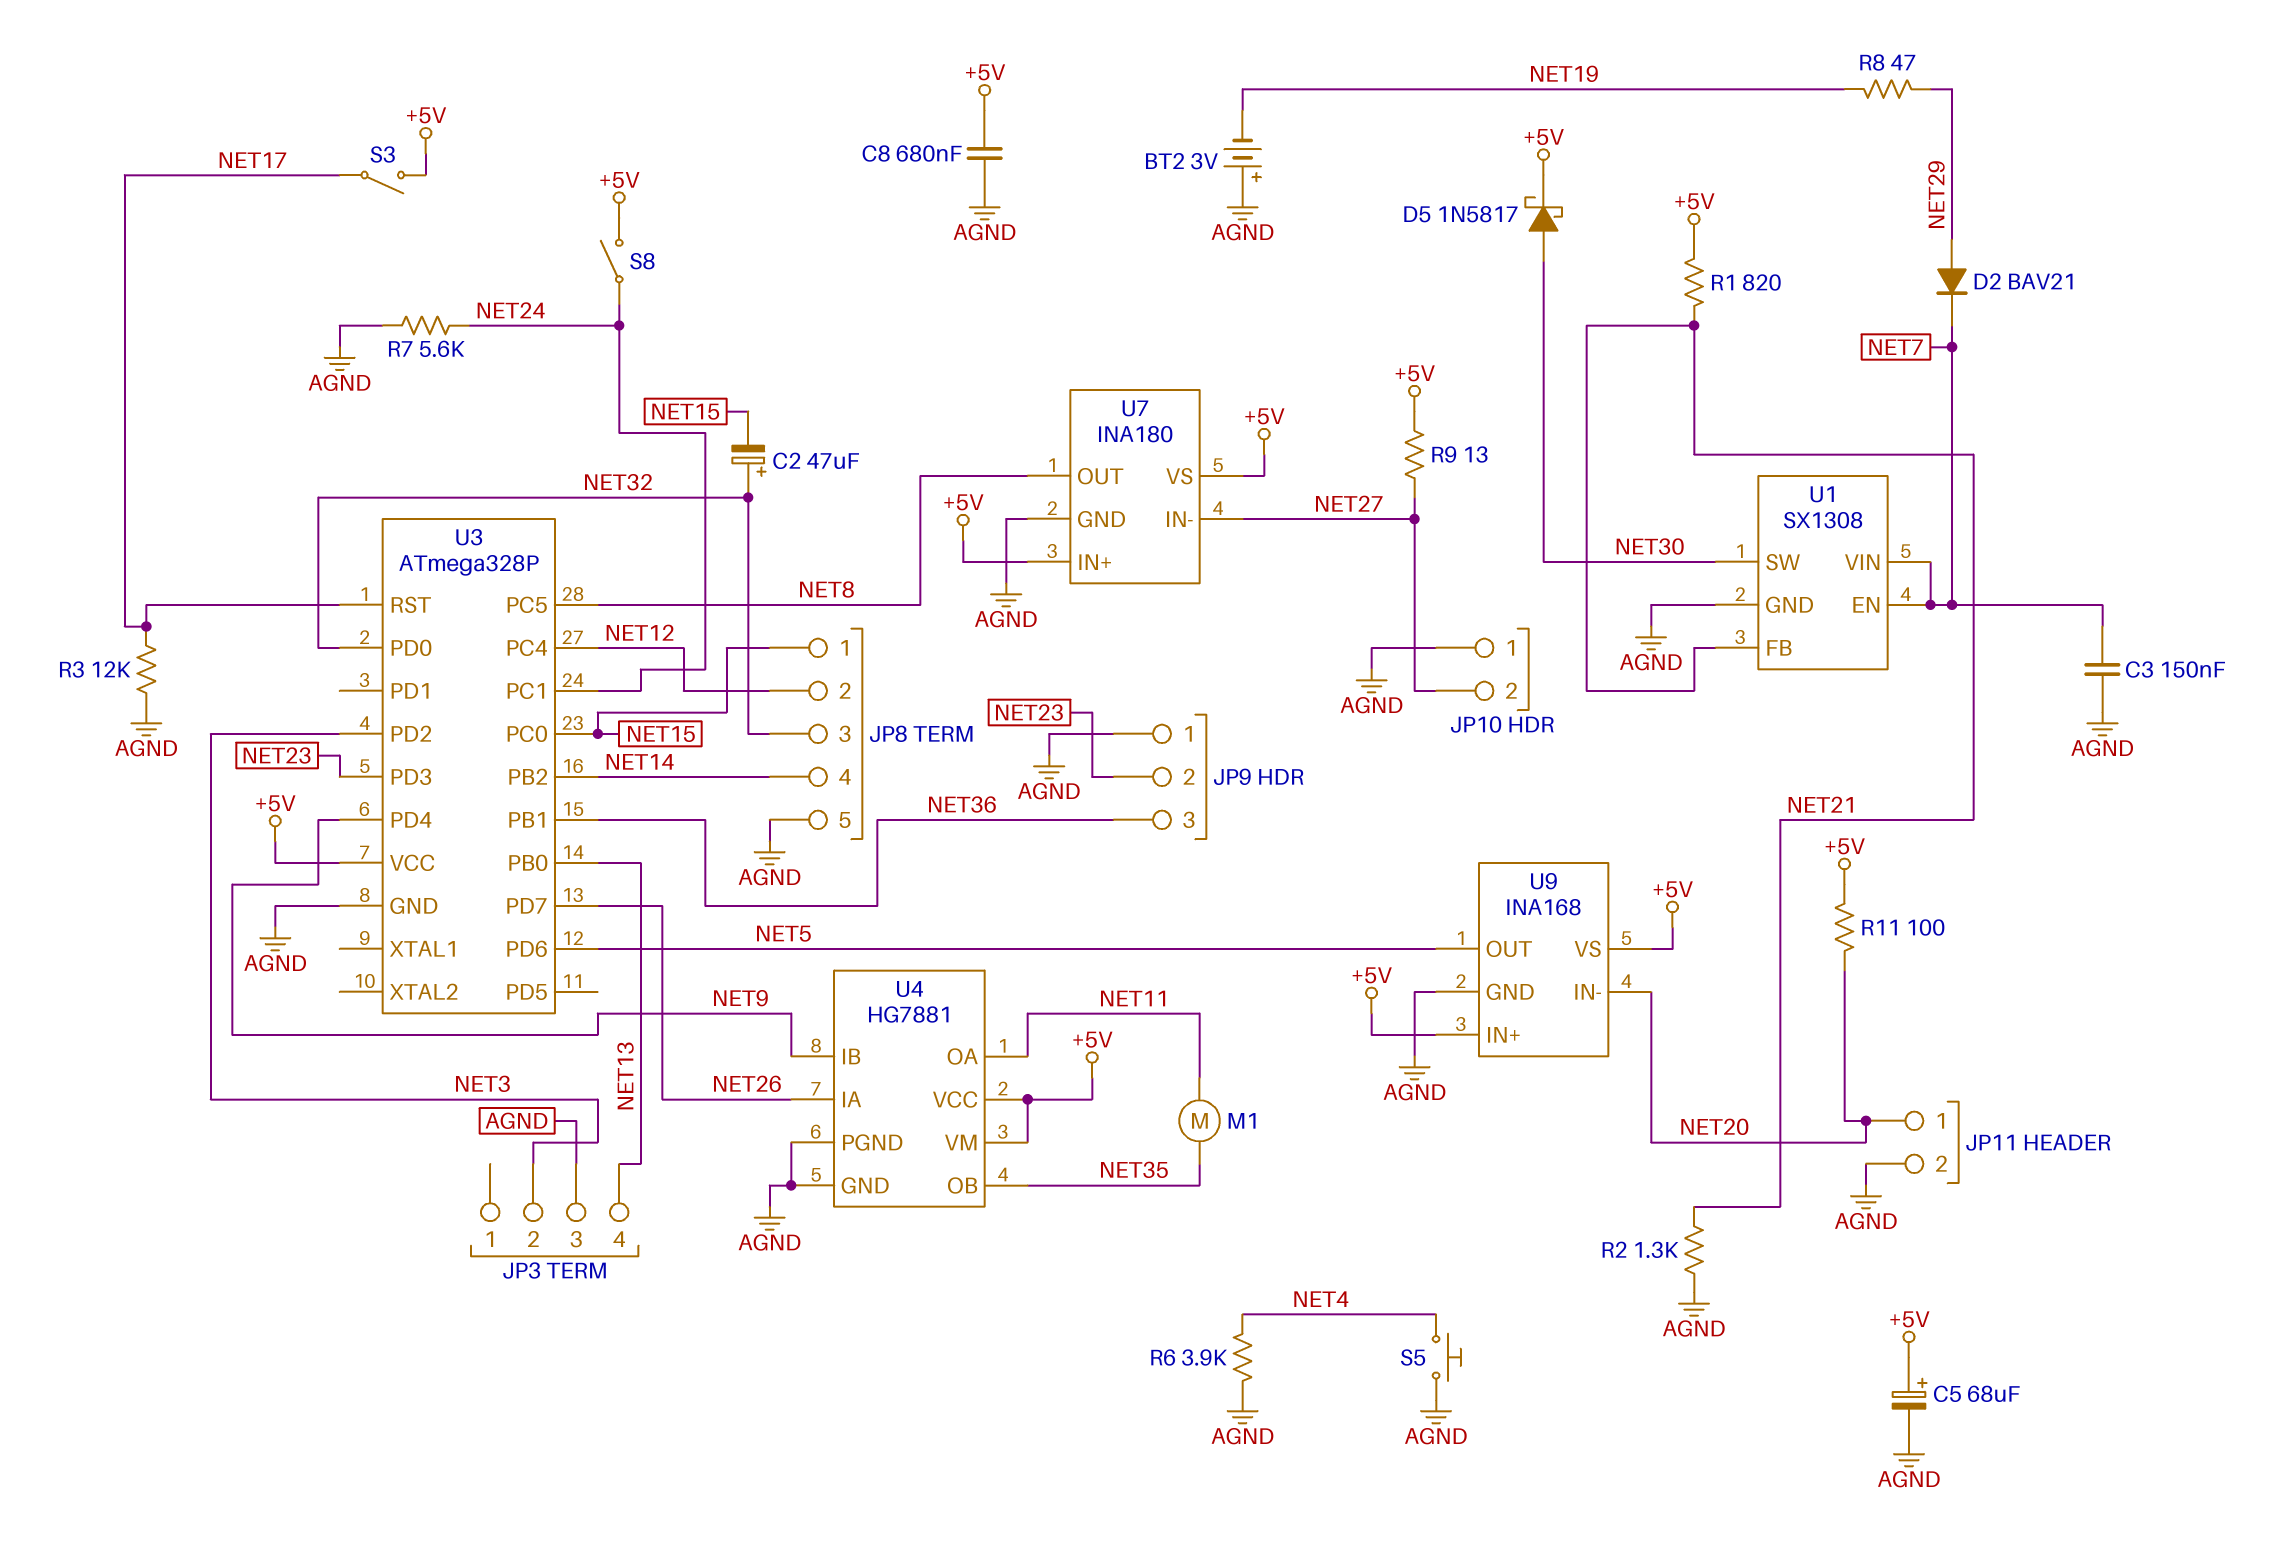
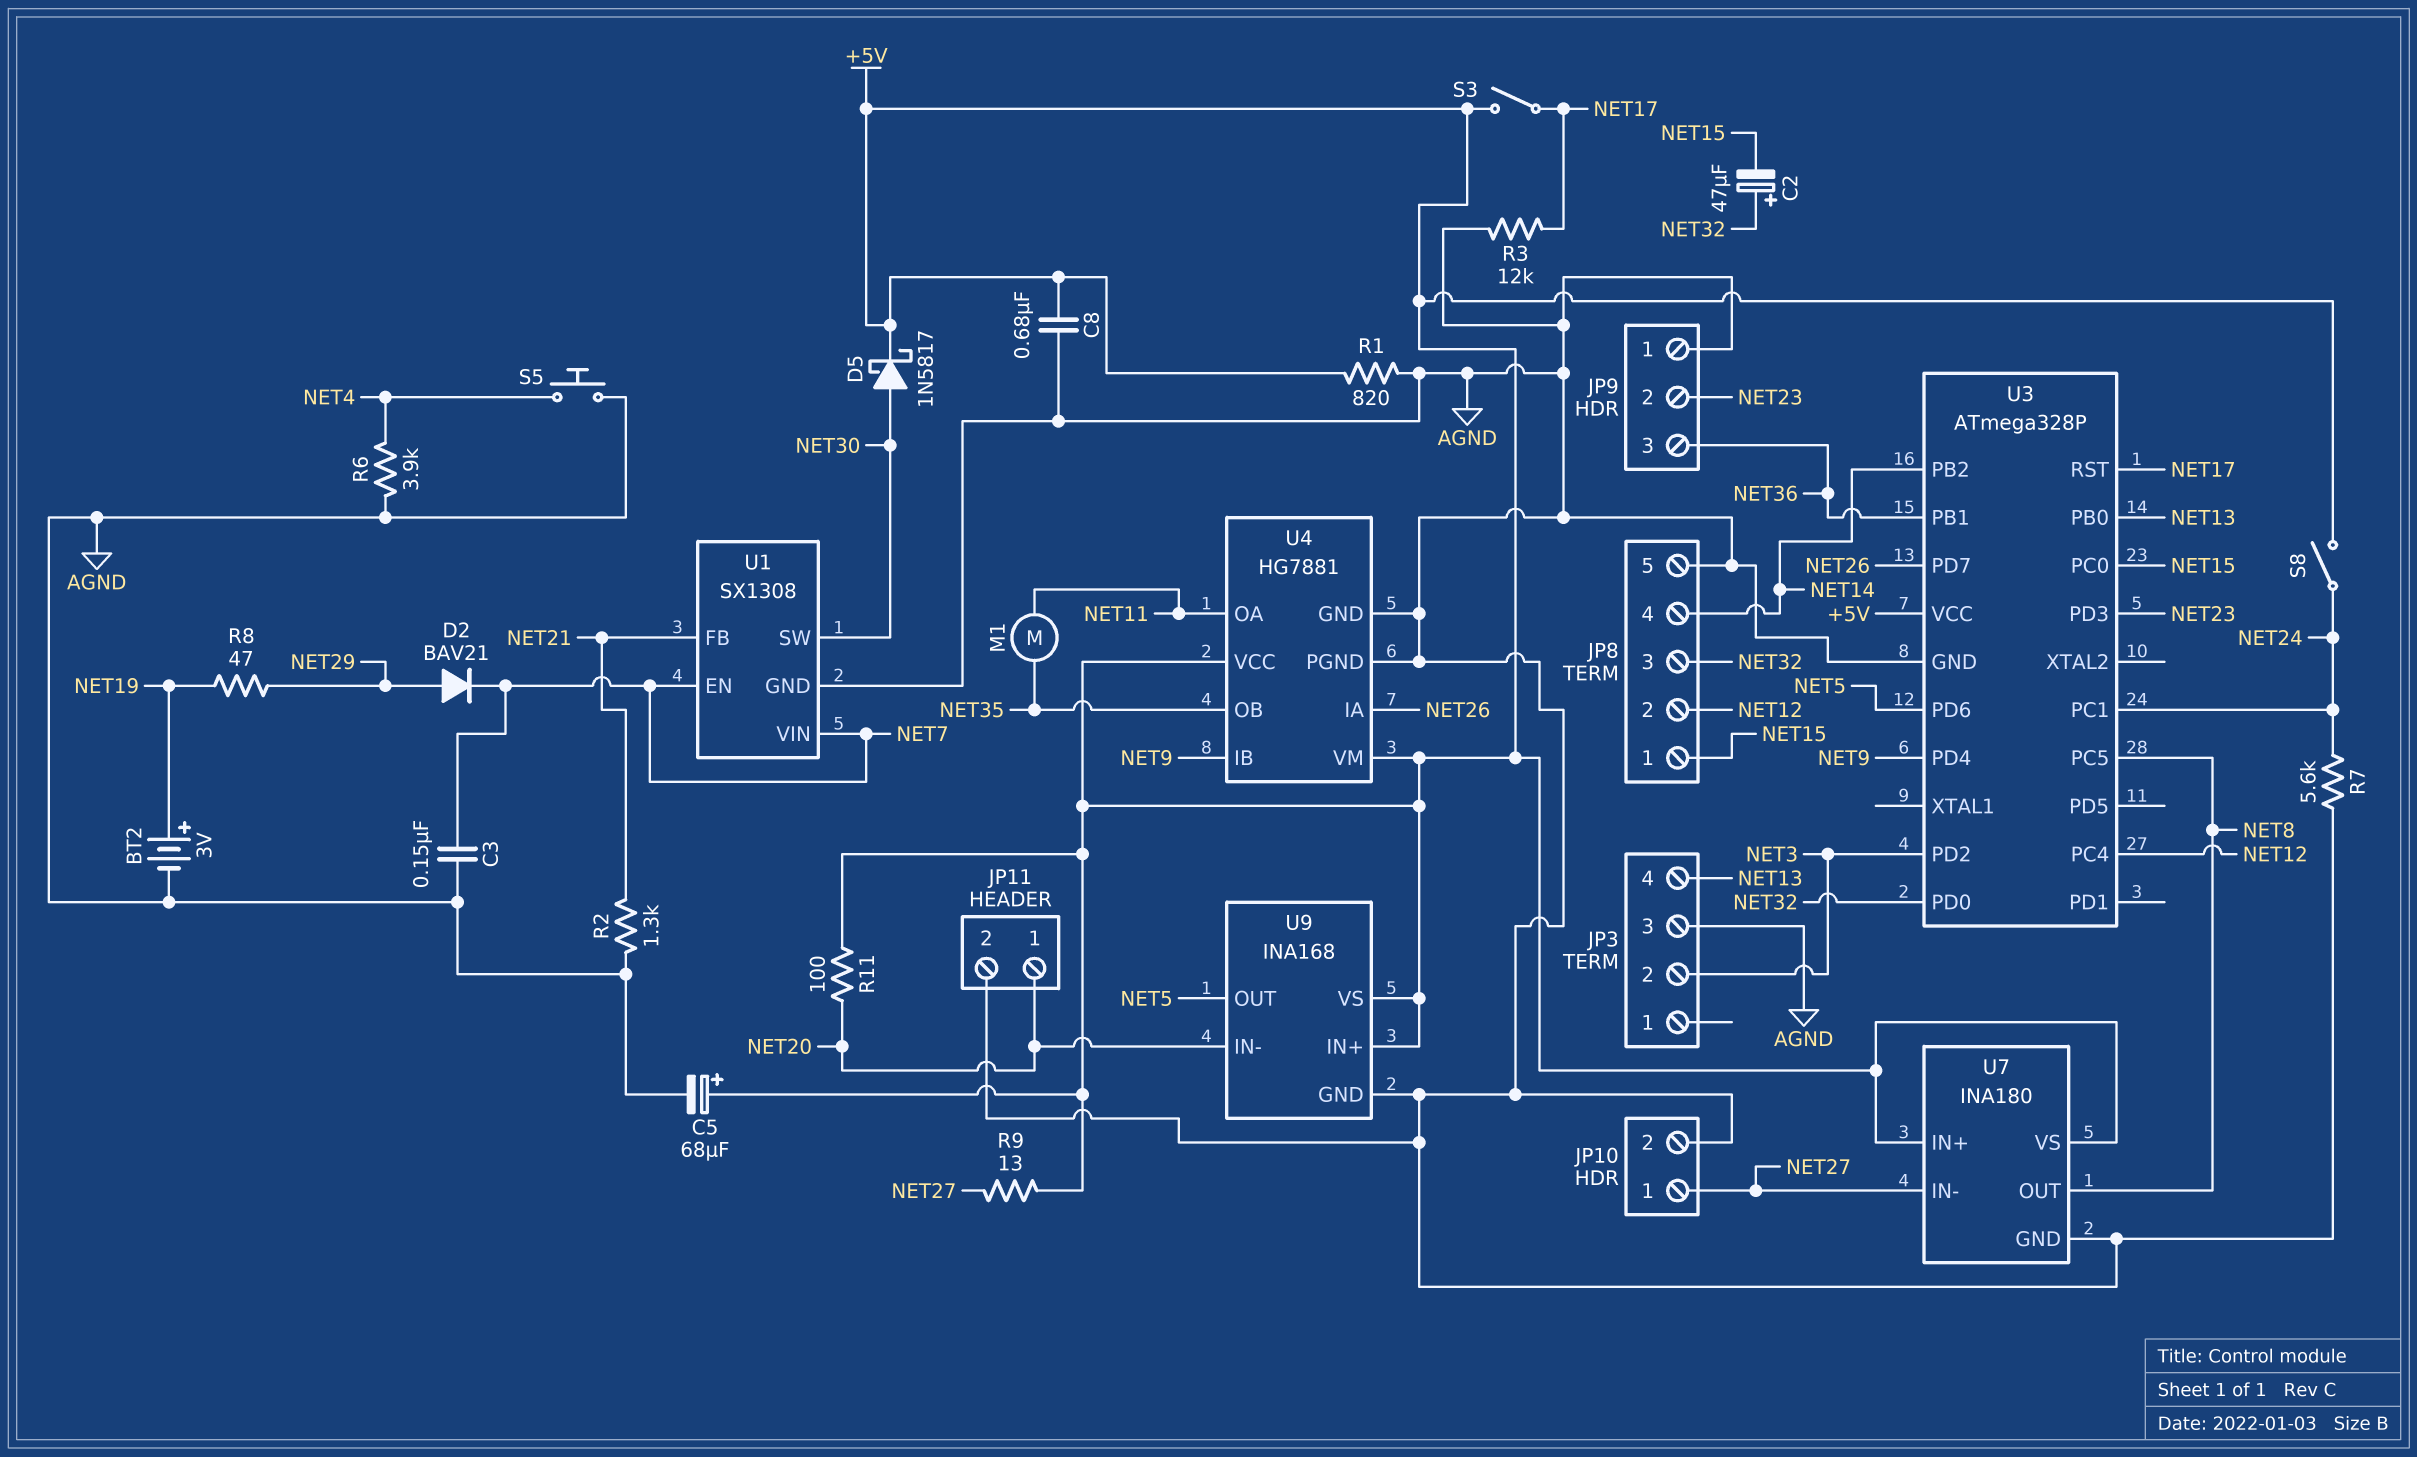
BT2: 3V (plus AGND, minus NET19) -> 3V (plus NET19, minus AGND)
JP10 pin 1: AGND -> NET27
JP10 pin 2: NET27 -> AGND
R1: 820 (+5V, NET21) -> 820 (+5V, AGND)

